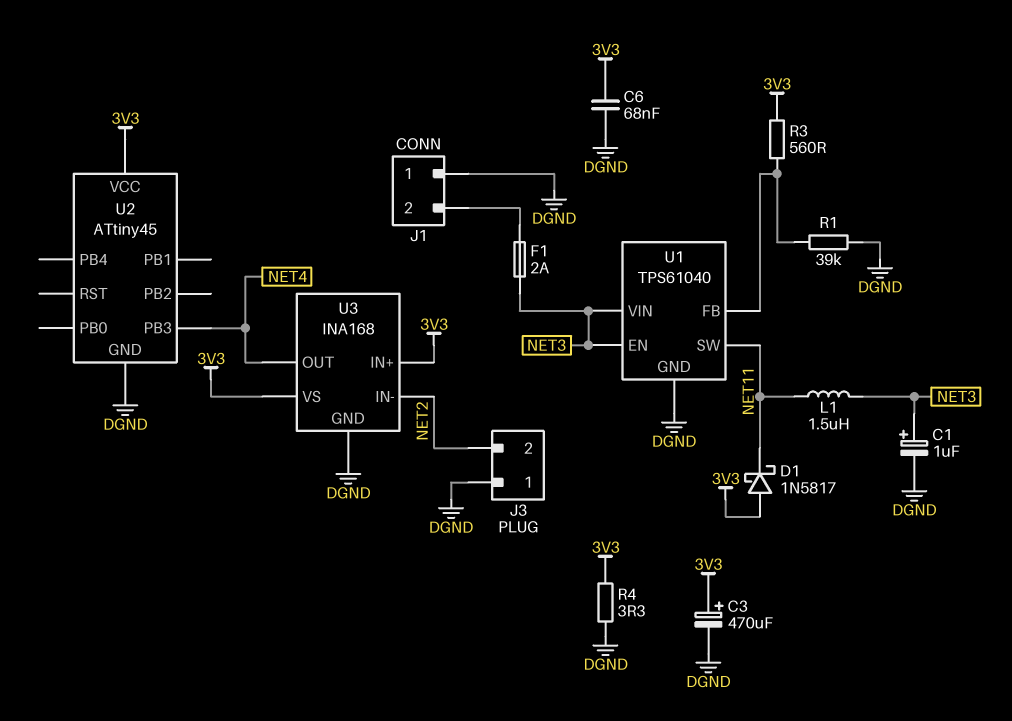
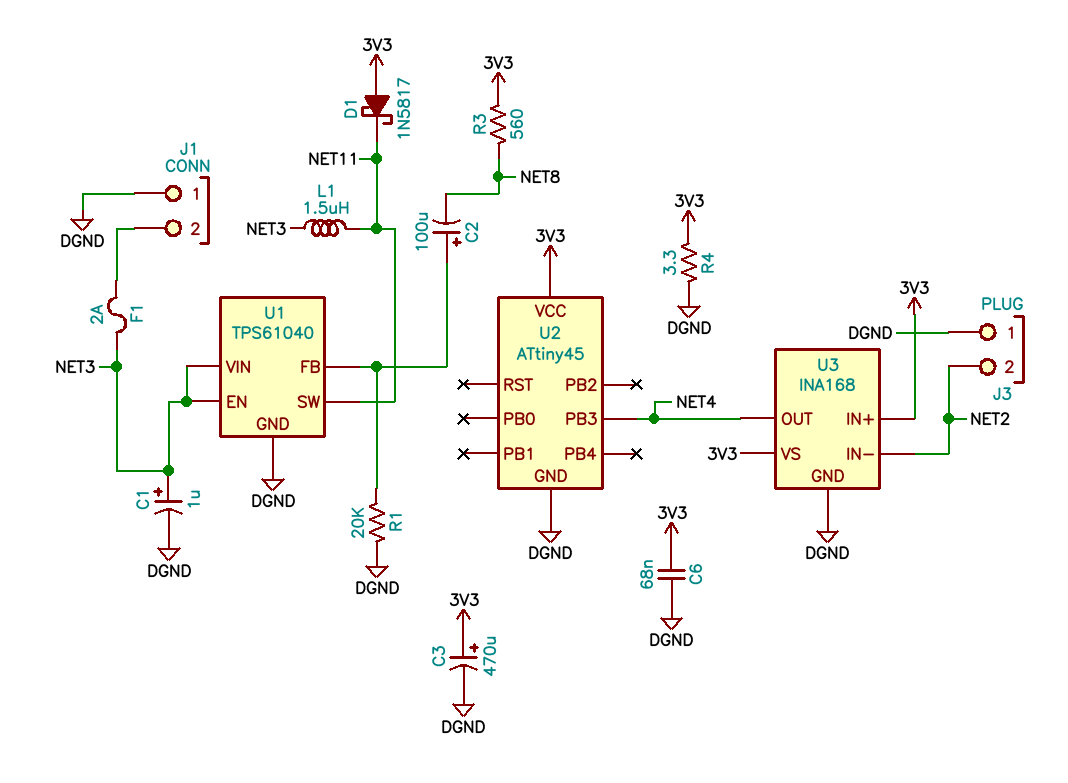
C2: none -> 100uF (plus U1/FB, minus NET8)
R1: 39k (DGND, U1/FB) -> 20k (DGND, U1/FB)
R3: 560 (3V3, U1/FB) -> 560 (3V3, NET8)

